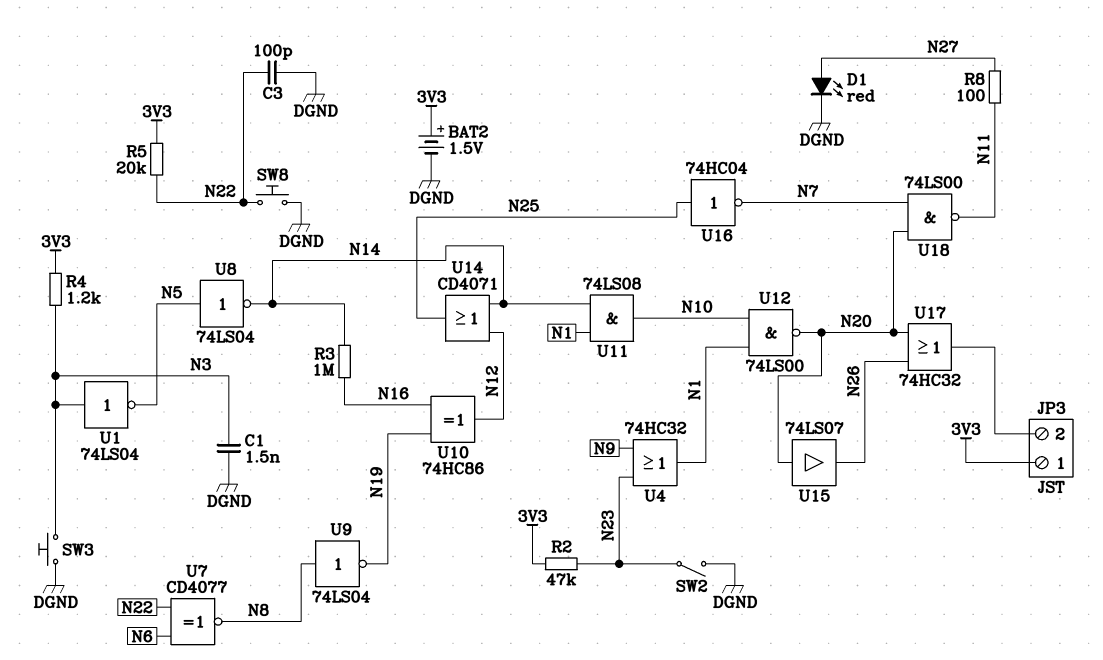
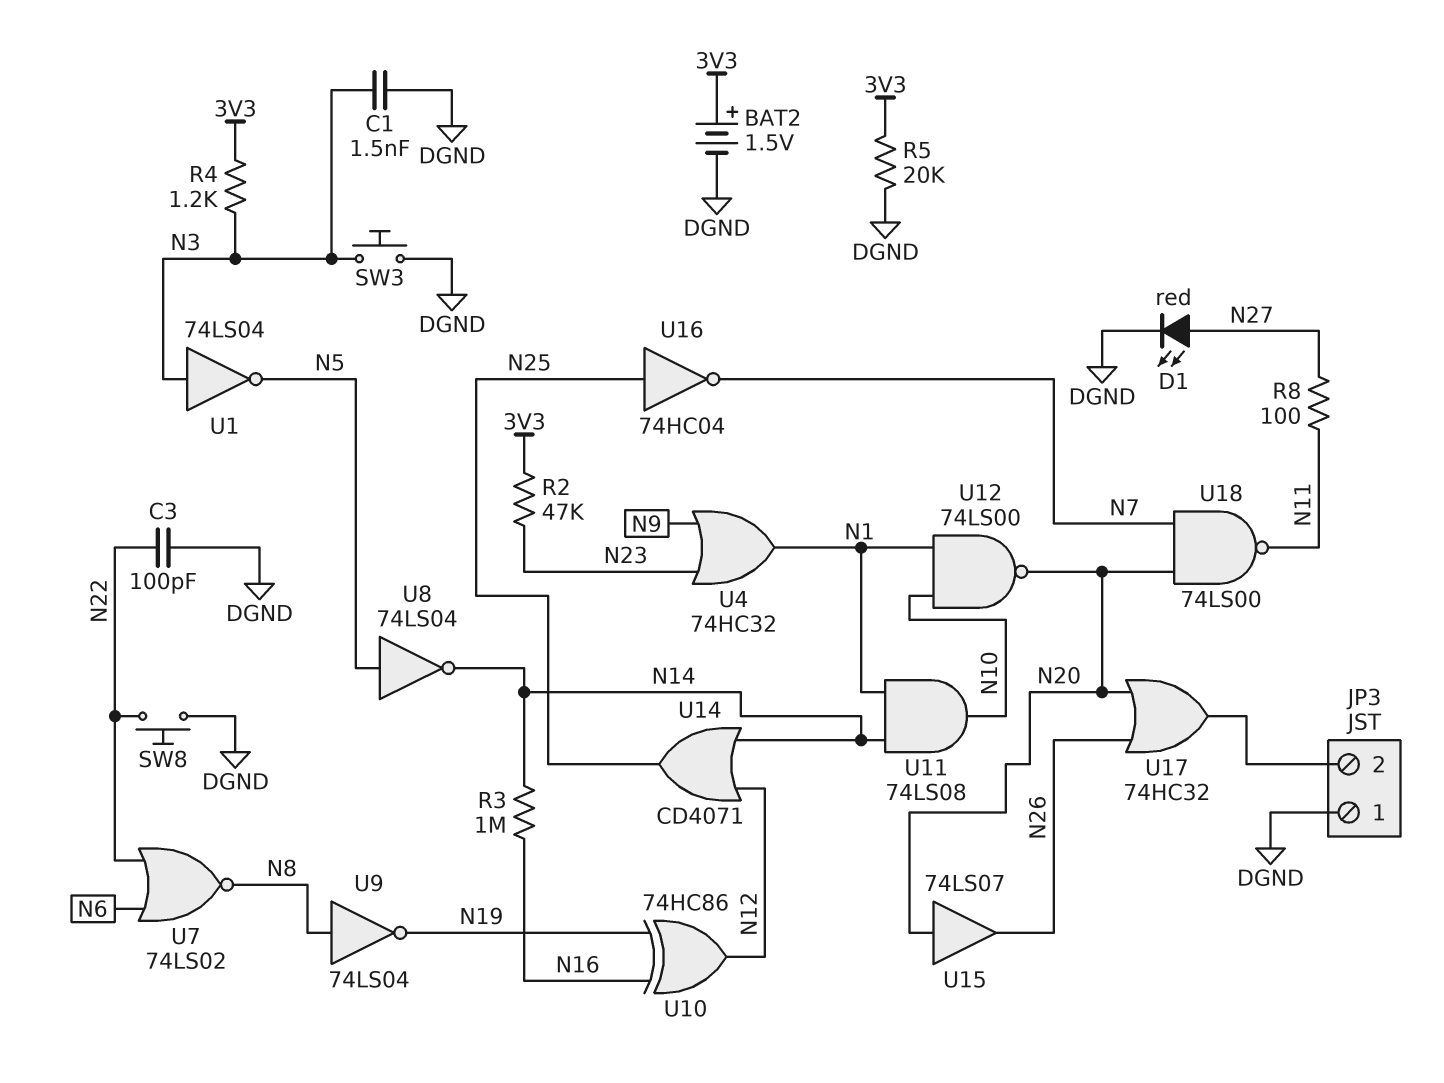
JP3 pin 1: 3V3 -> DGND
R5: 20k (3V3, N22) -> 20k (3V3, DGND)
SW2: switch (DGND, N23) -> none
U7: XNOR CD4077 (in N6, in N22, out N8) -> NOR 74LS02 (in N6, in N22, out N8)

